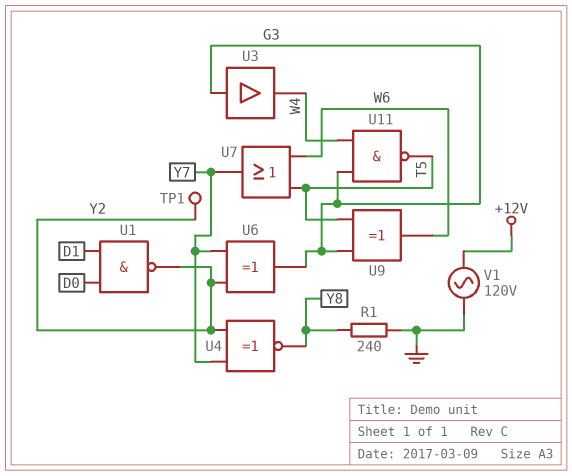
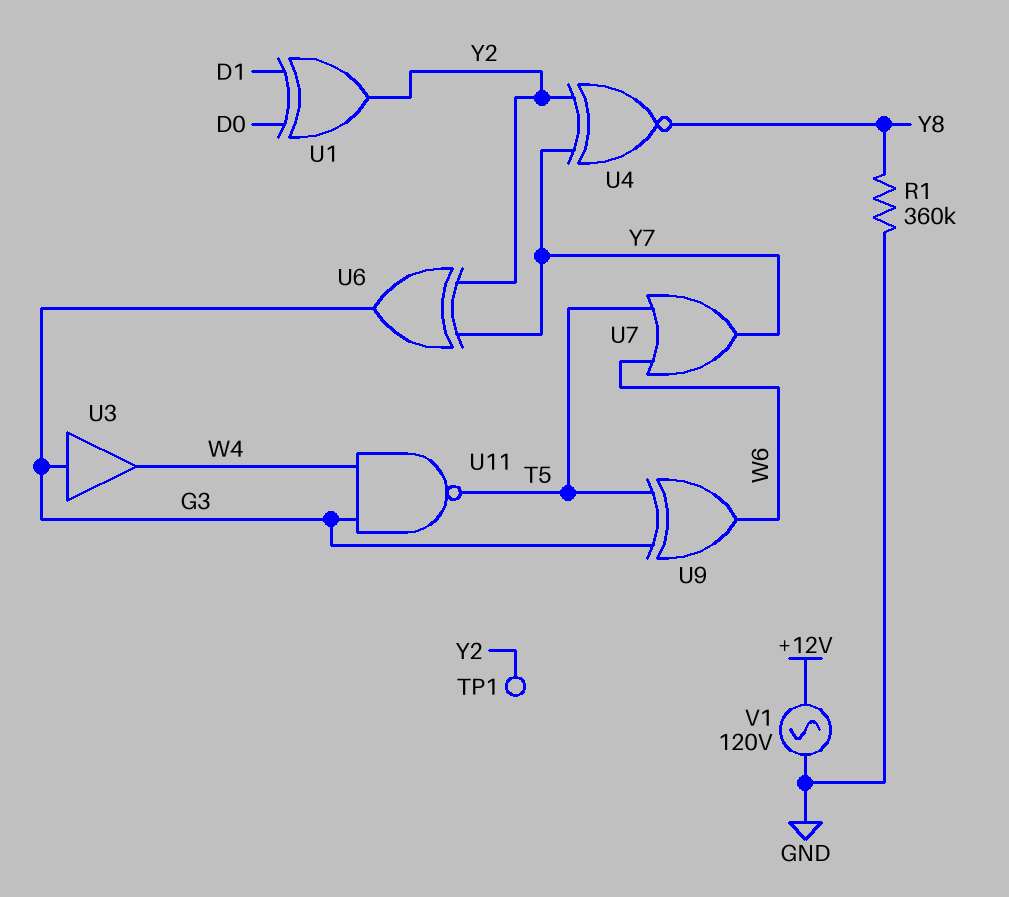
R1: 240 (GND, Y8) -> 360k (GND, Y8)
U1: NAND (in D0, in D1, out Y2) -> XOR (in D0, in D1, out Y2)

